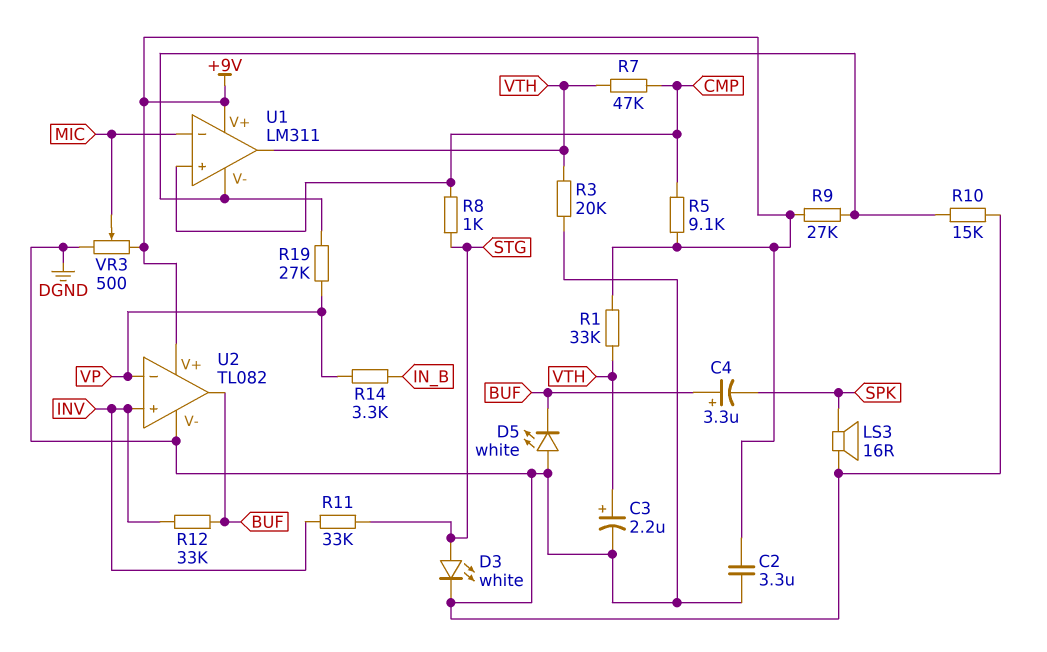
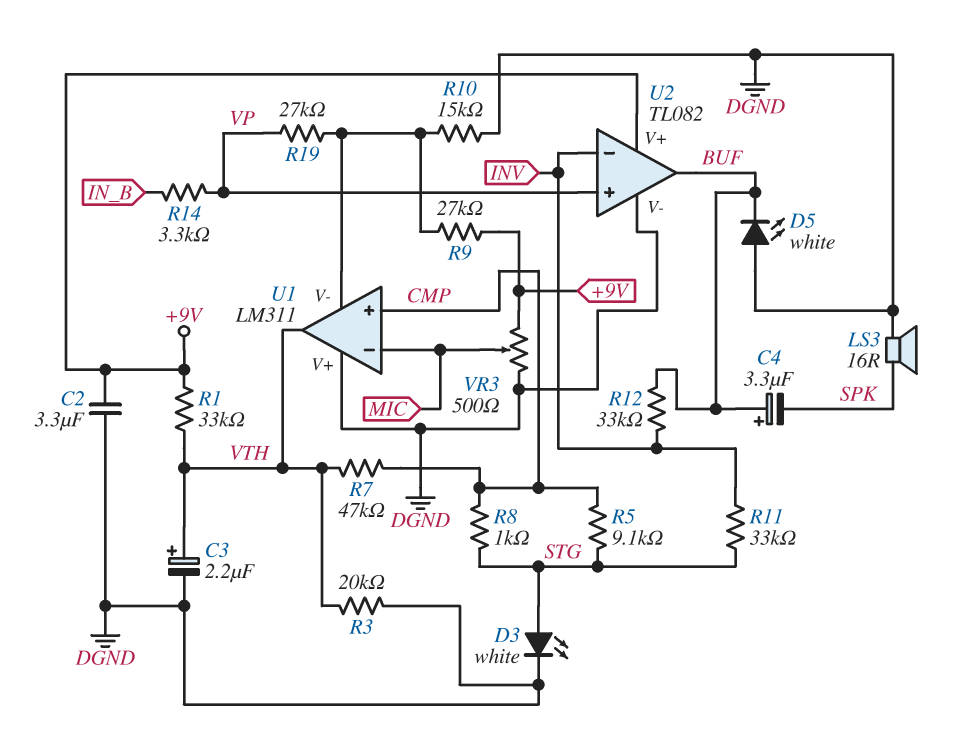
R5: 9.1k (+9V, CMP) -> 9.1k (CMP, STG)
U1 pin V+: +9V -> DGND
U2 pin in+: INV -> VP
U2 pin in-: VP -> INV

